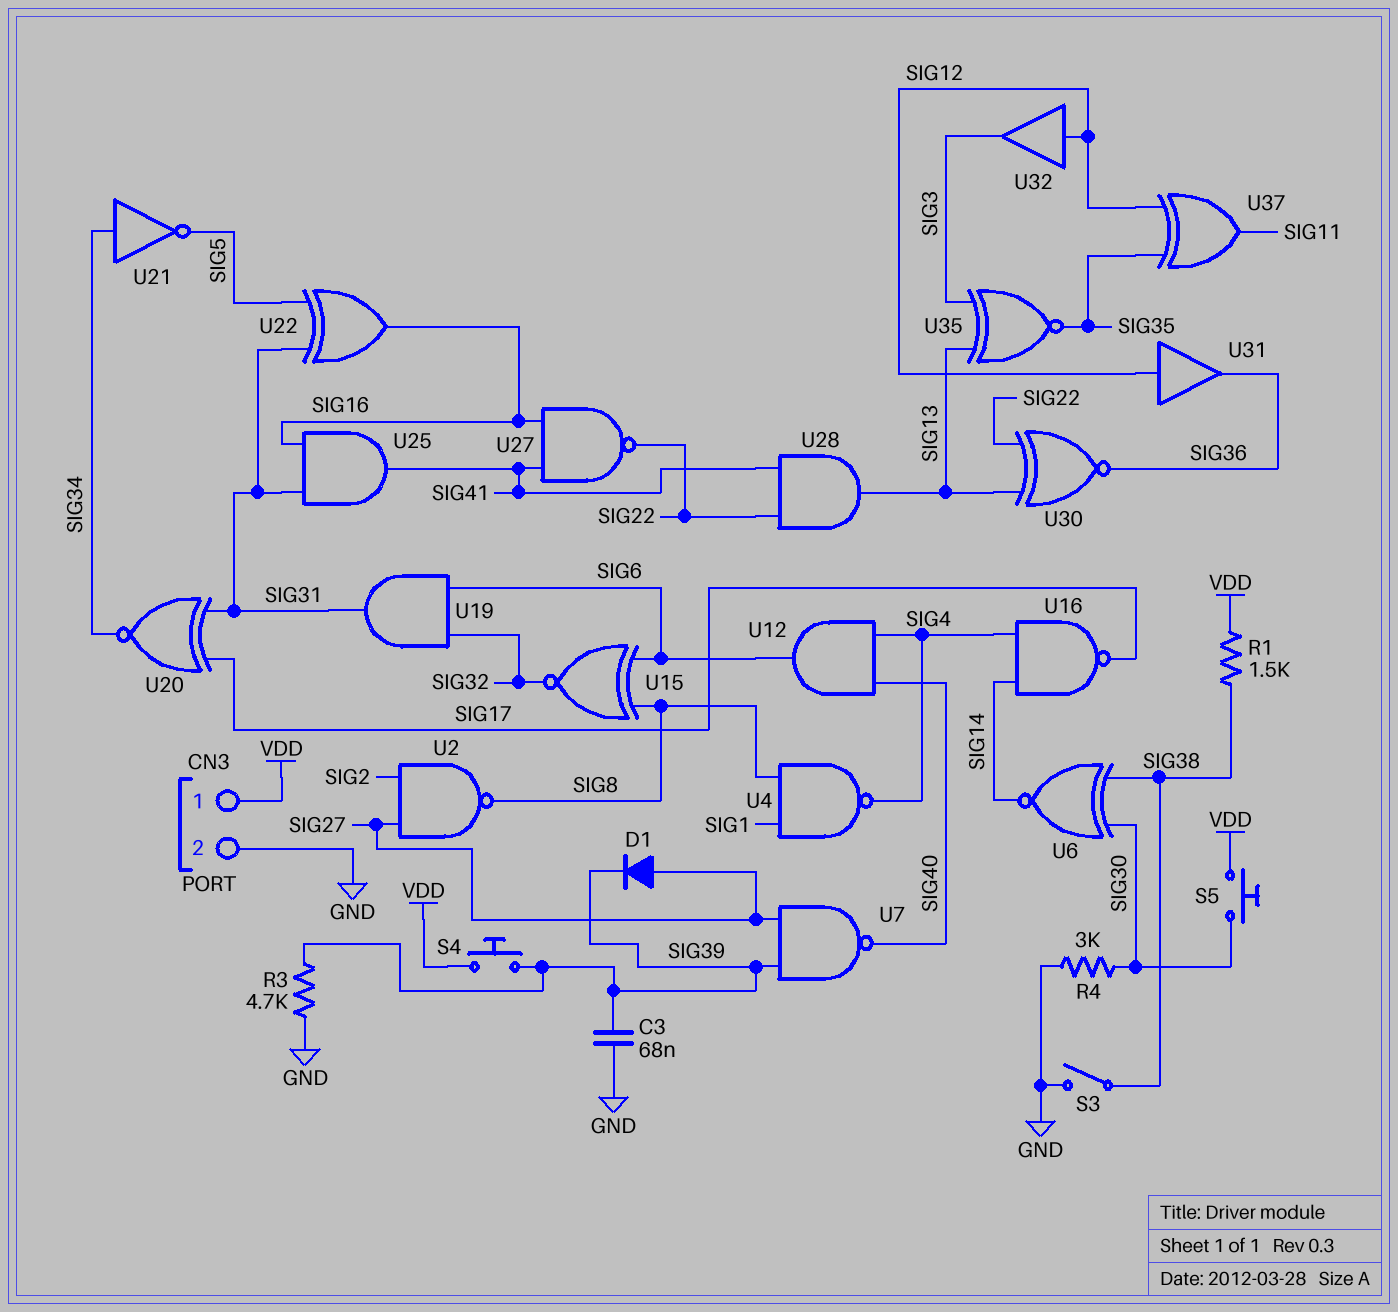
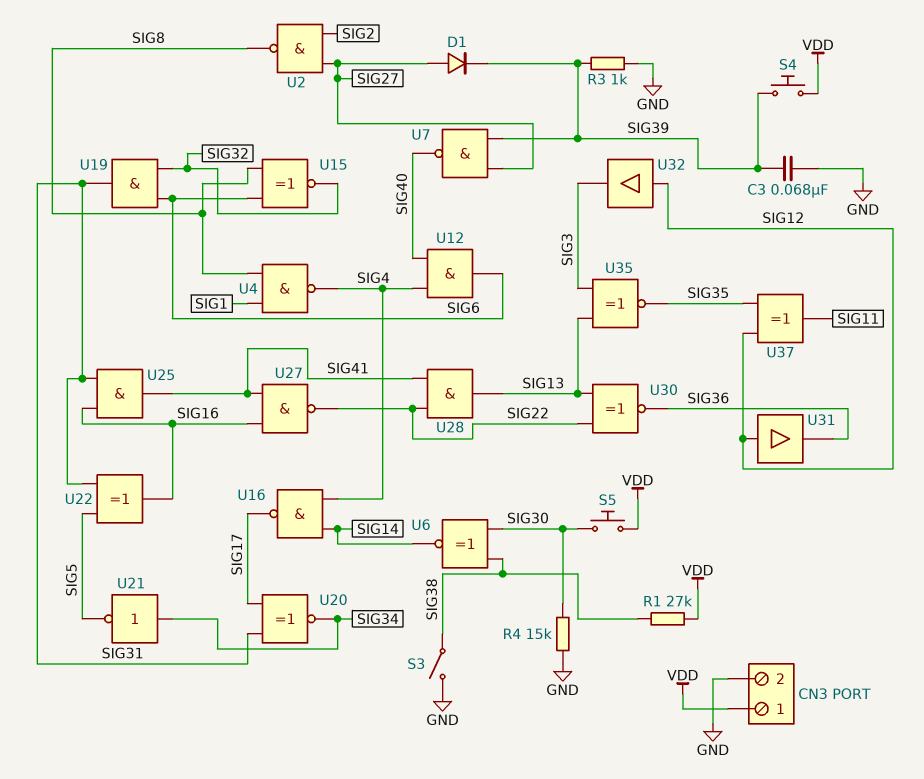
R1: 1.5k (SIG38, VDD) -> 27k (SIG38, VDD)
R3: 4.7k (GND, SIG39) -> 1k (GND, SIG39)
R4: 3k (GND, SIG30) -> 15k (GND, SIG30)

